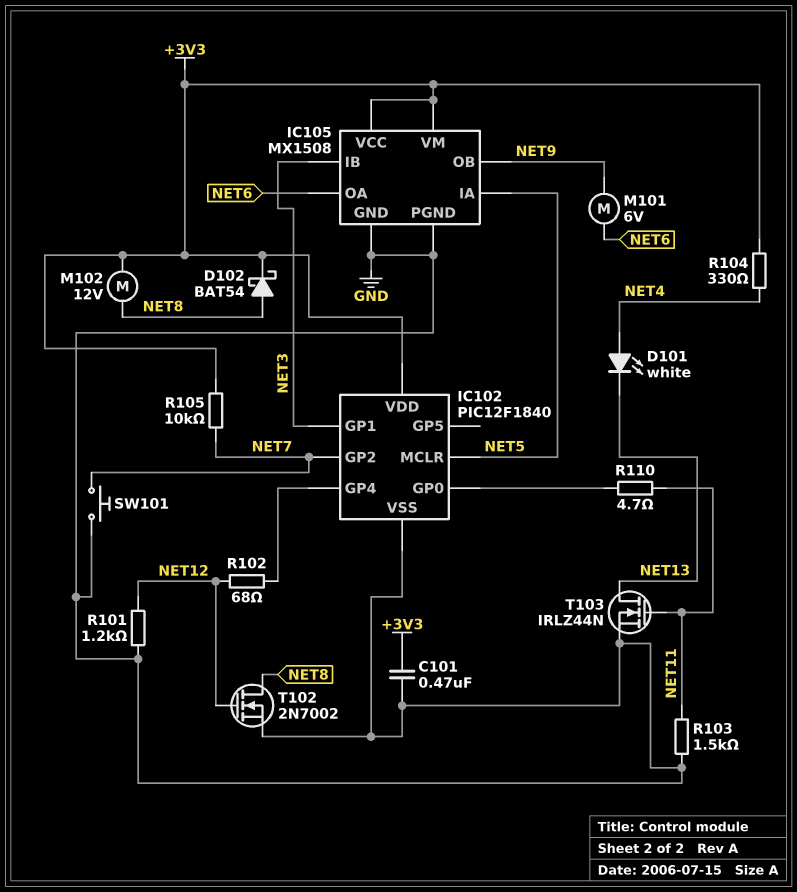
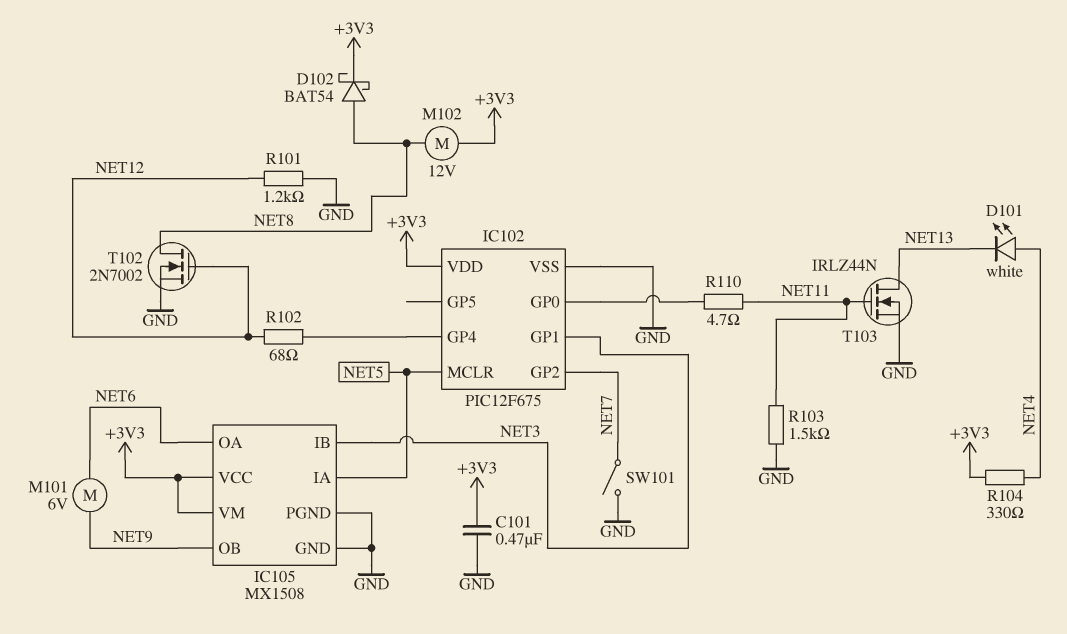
IC102: PIC12F1840 -> PIC12F675
R105: 10k (+3V3, NET7) -> none
SW101: button (GND, NET7) -> switch (GND, NET7)

